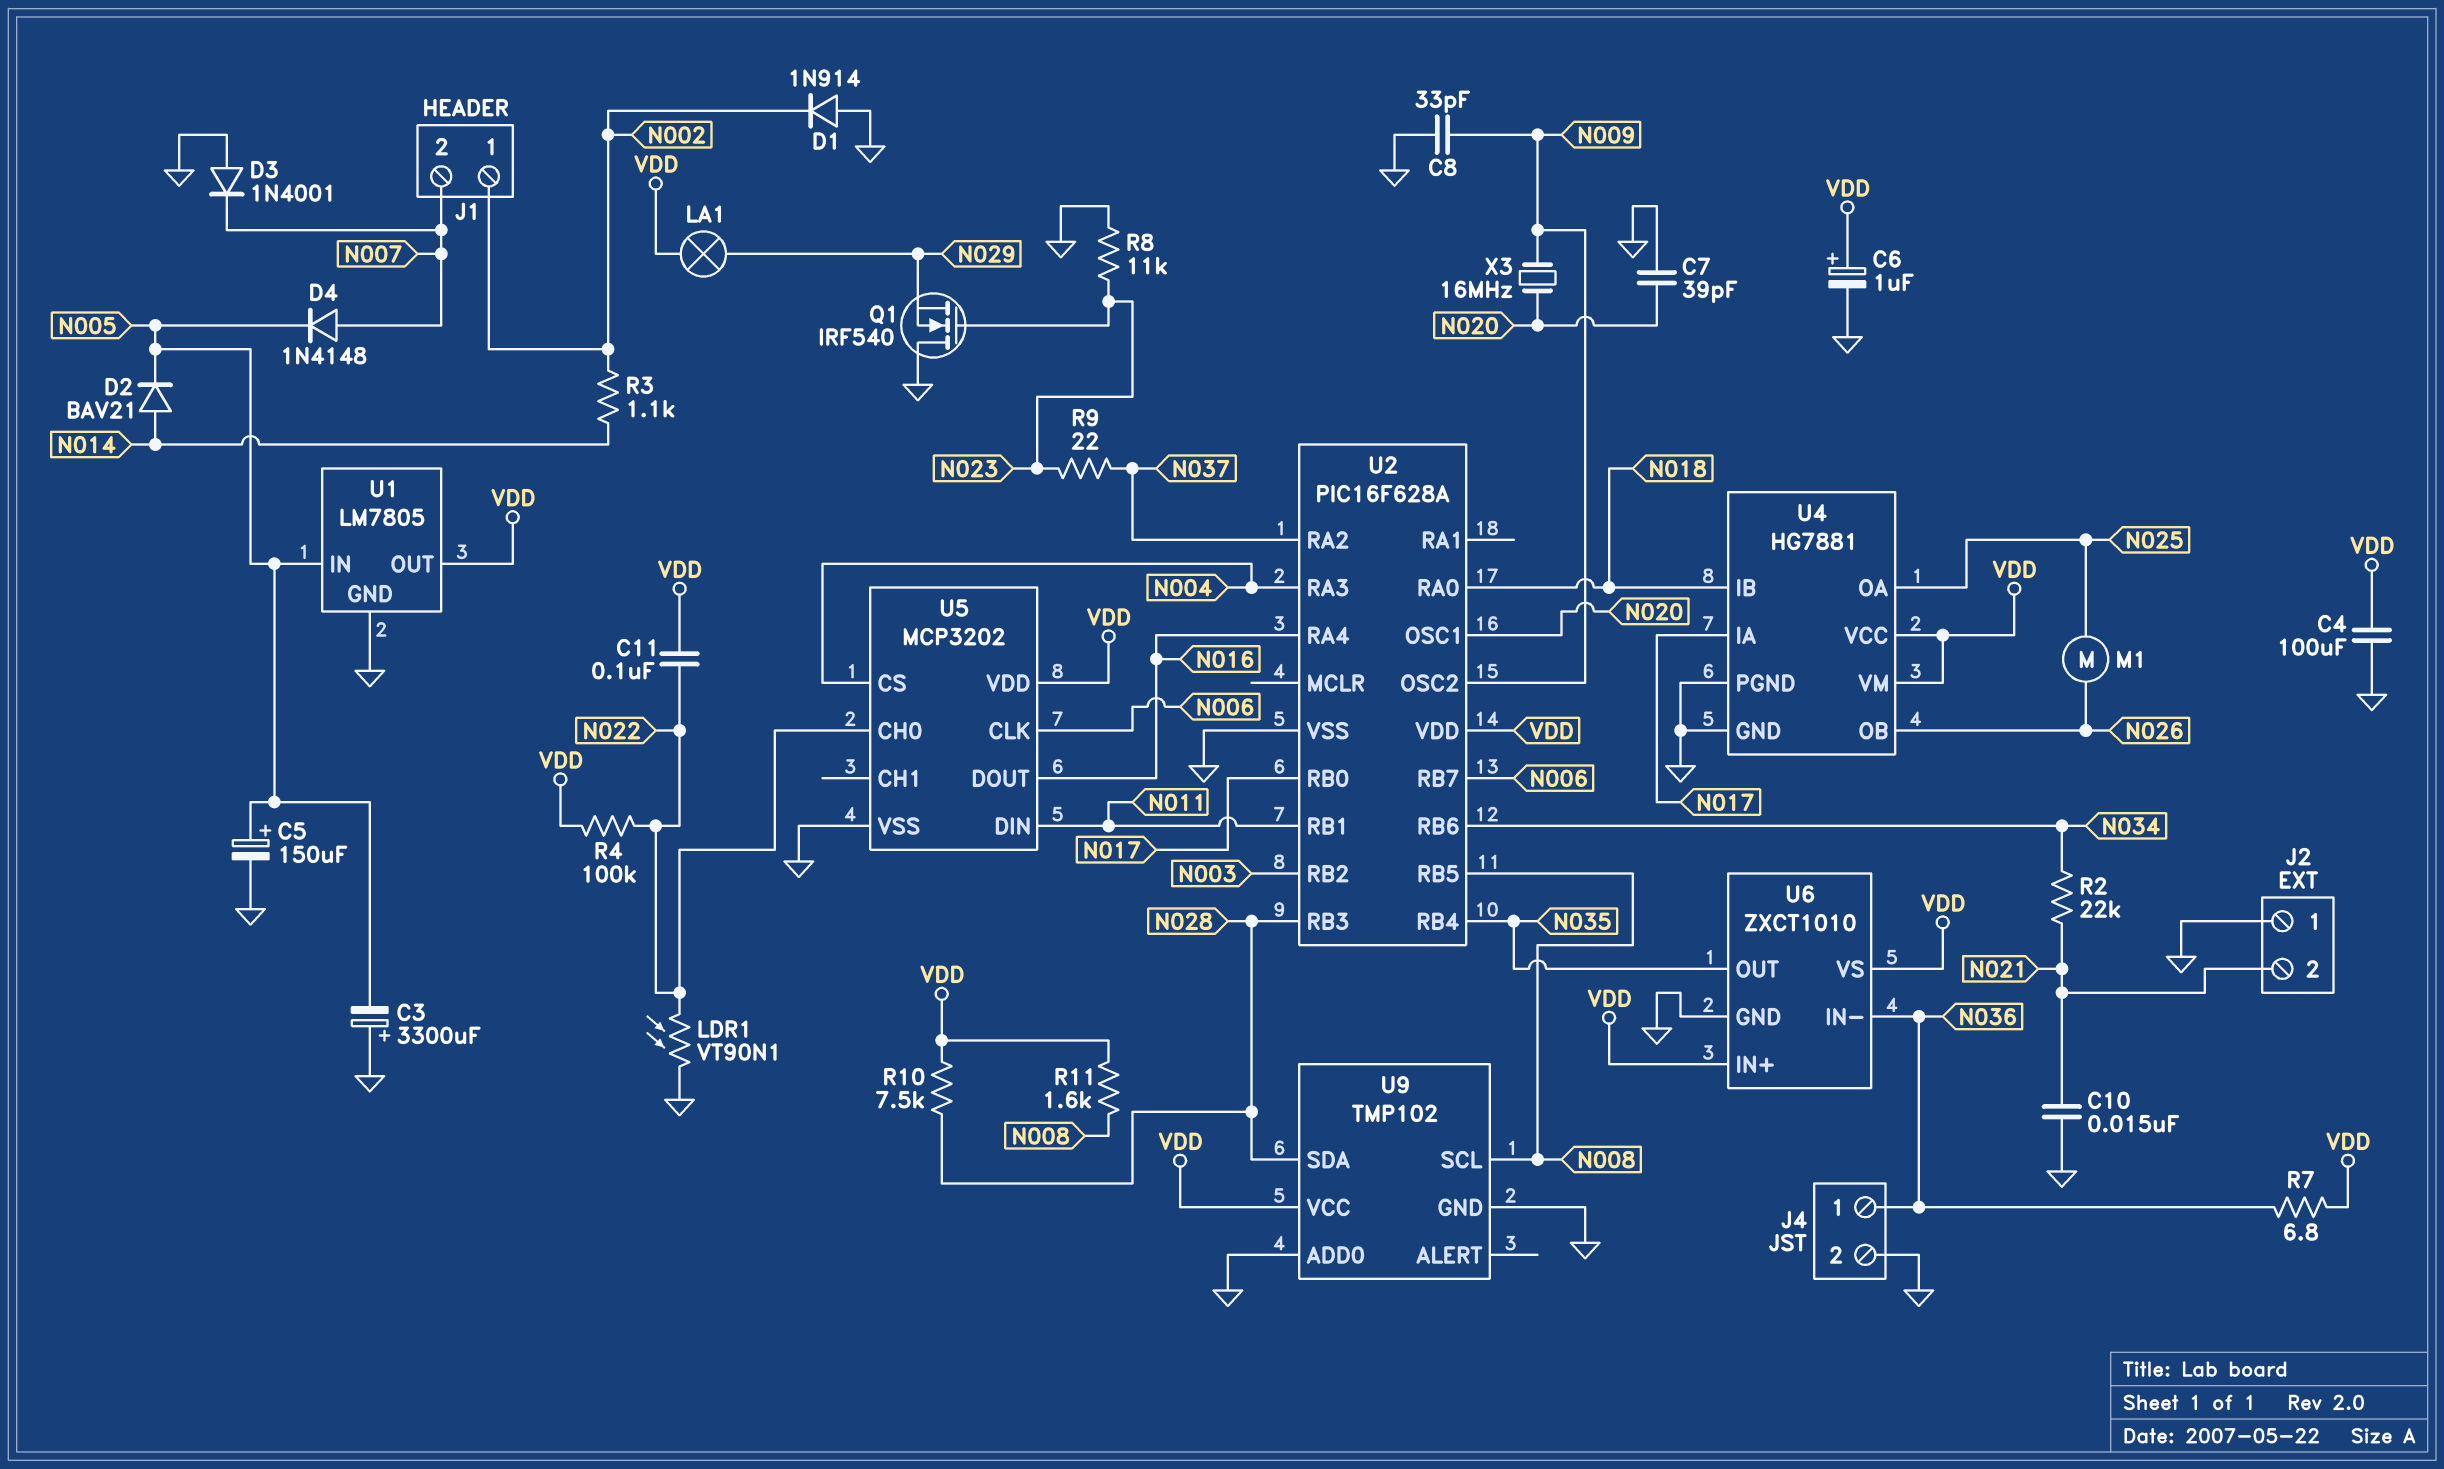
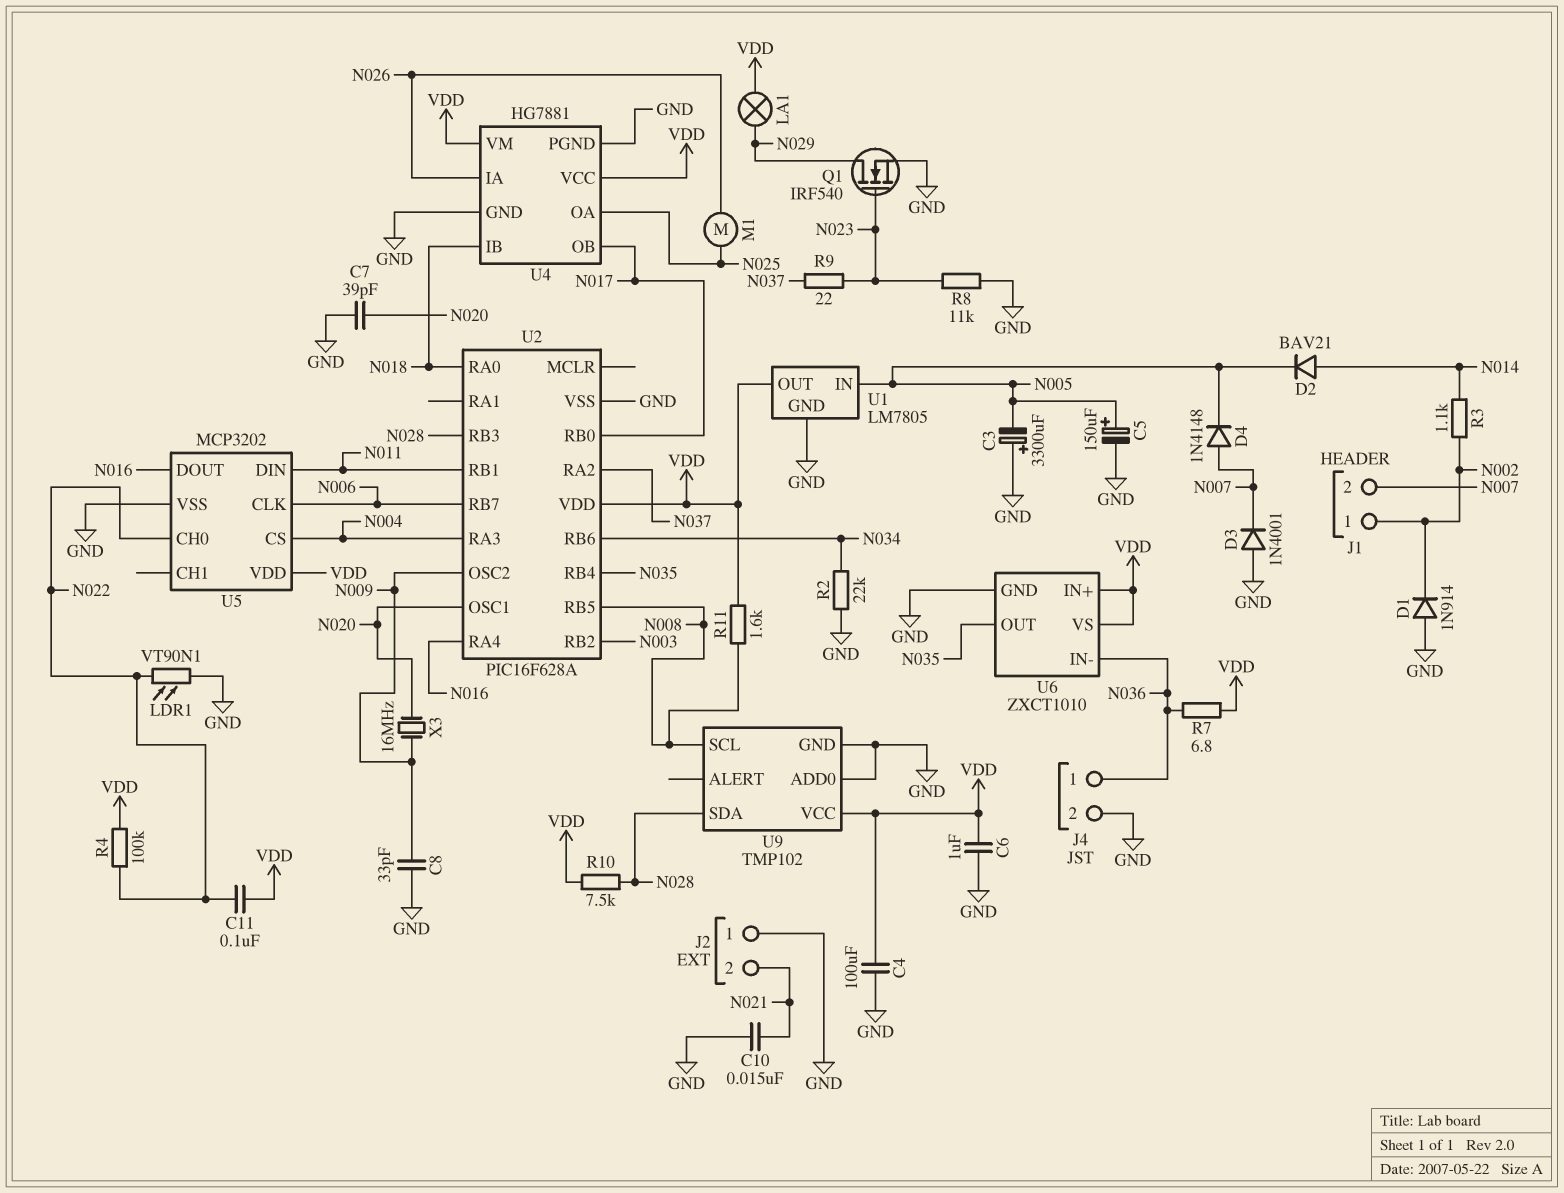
C6: 1uF (plus VDD, minus GND) -> 1uF (GND, VDD)
Q1: NMOS IRF540 (G N023, D GND, S N029) -> NMOS IRF540 (G N023, D N029, S GND)
R2: 22k (N021, N034) -> 22k (GND, N034)
U4 pin IA: N017 -> N026
U4 pin OB: N026 -> N017

